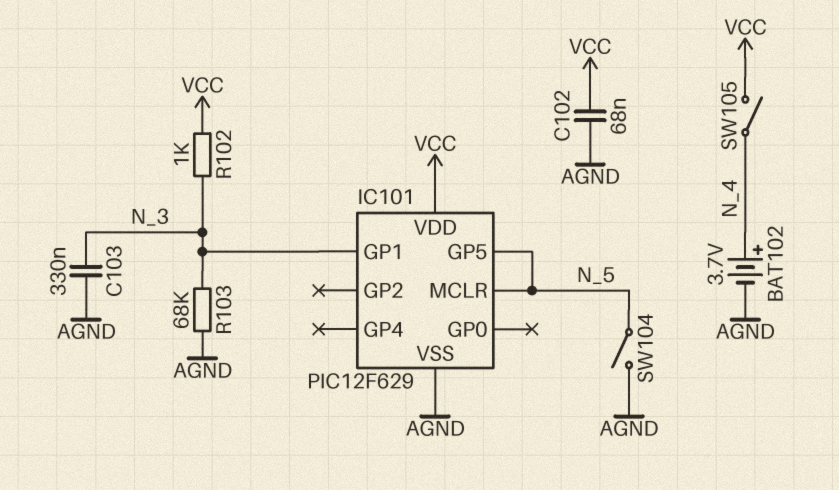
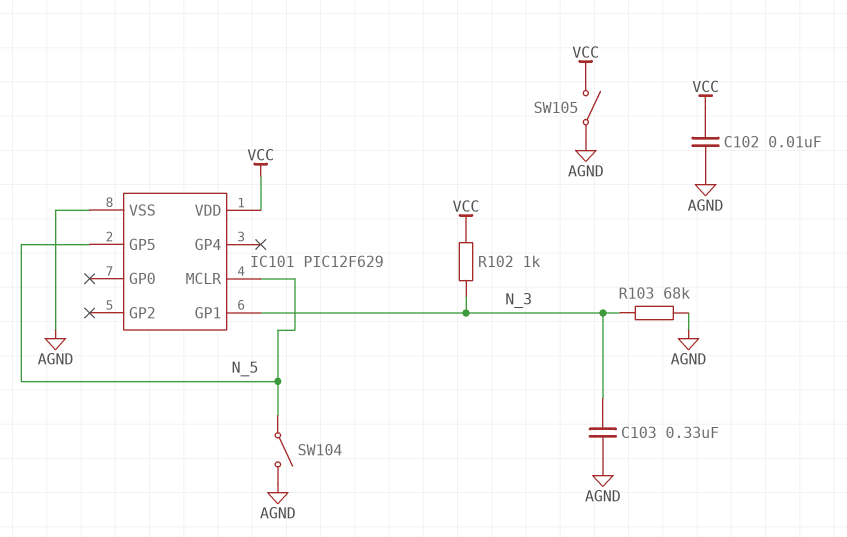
BAT102: 3.7V (plus N_4, minus AGND) -> none
C102: 68nF (AGND, VCC) -> 10nF (AGND, VCC)
SW105: switch (N_4, VCC) -> switch (AGND, VCC)

